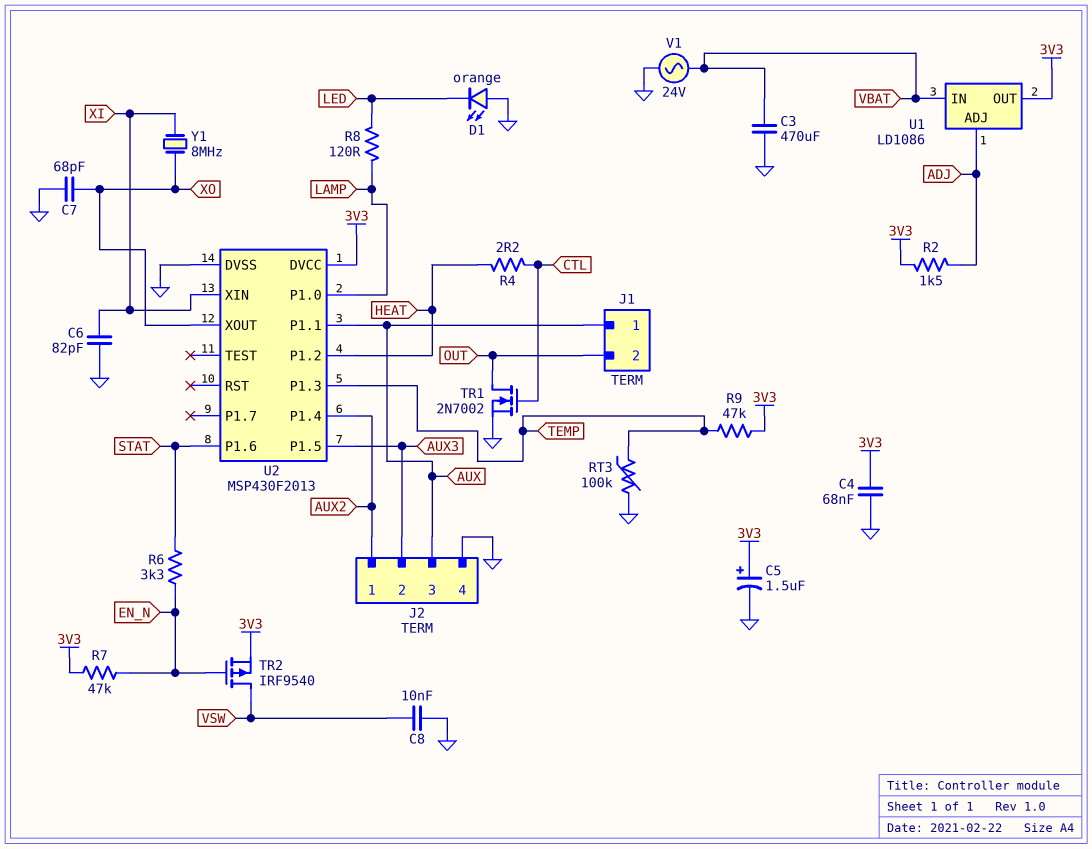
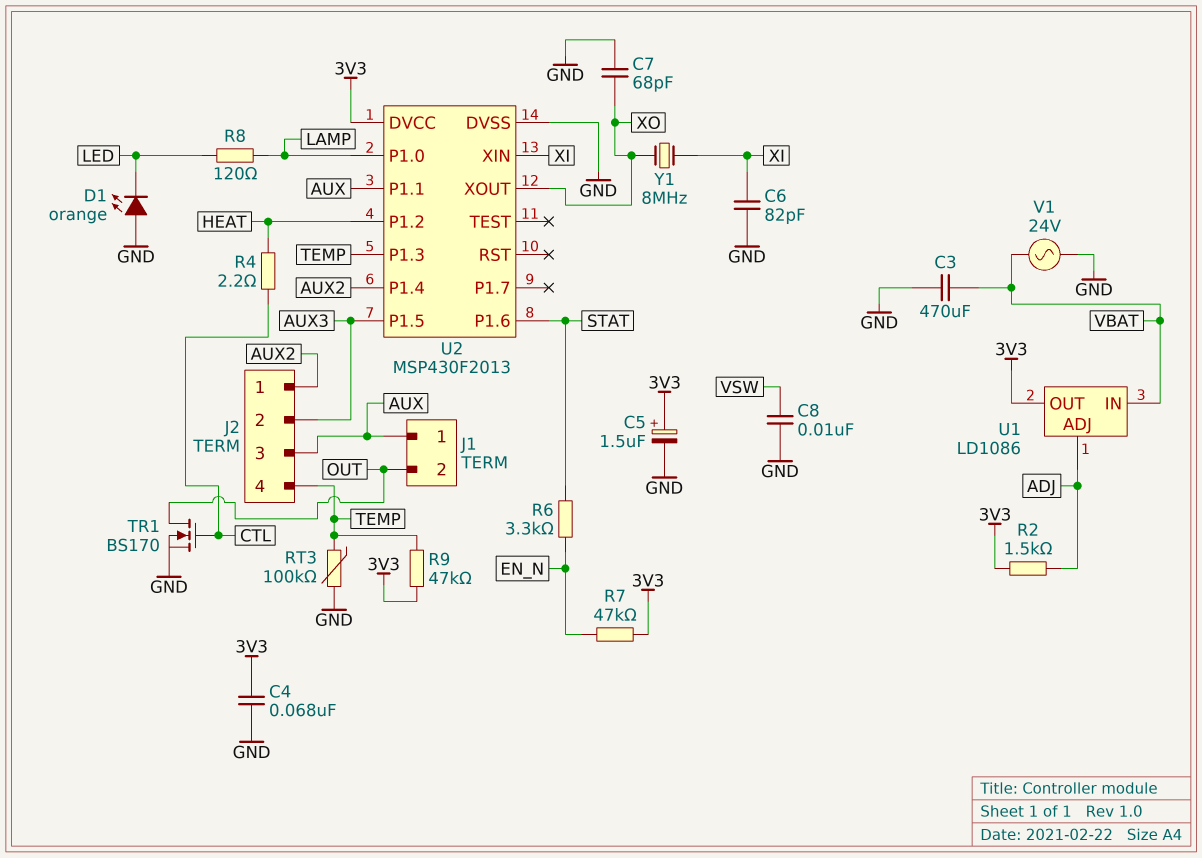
J2 pin 4: GND -> TEMP
TR1: NMOS 2N7002 (G CTL, D OUT, S GND) -> NMOS BS170 (G CTL, D OUT, S GND)
TR2: PMOS IRF9540 (G EN_N, D VSW, S 3V3) -> none

